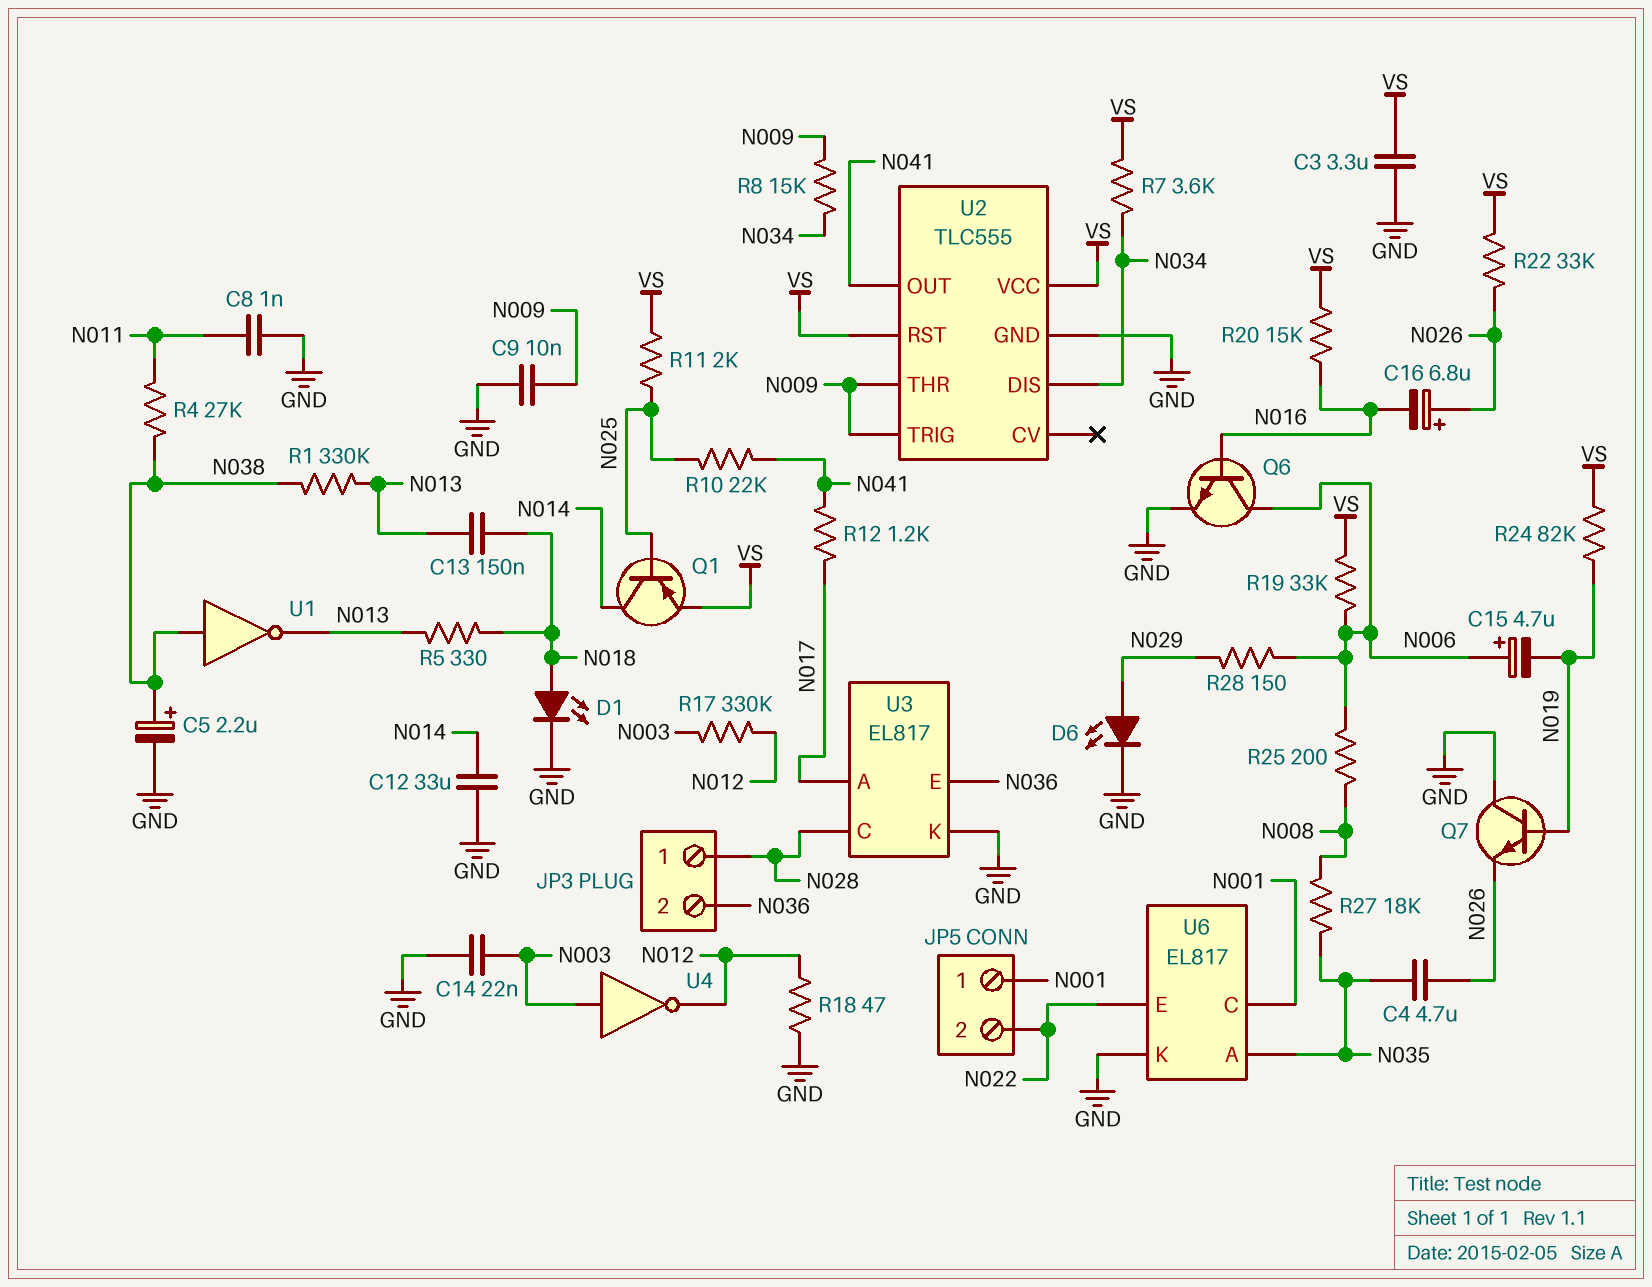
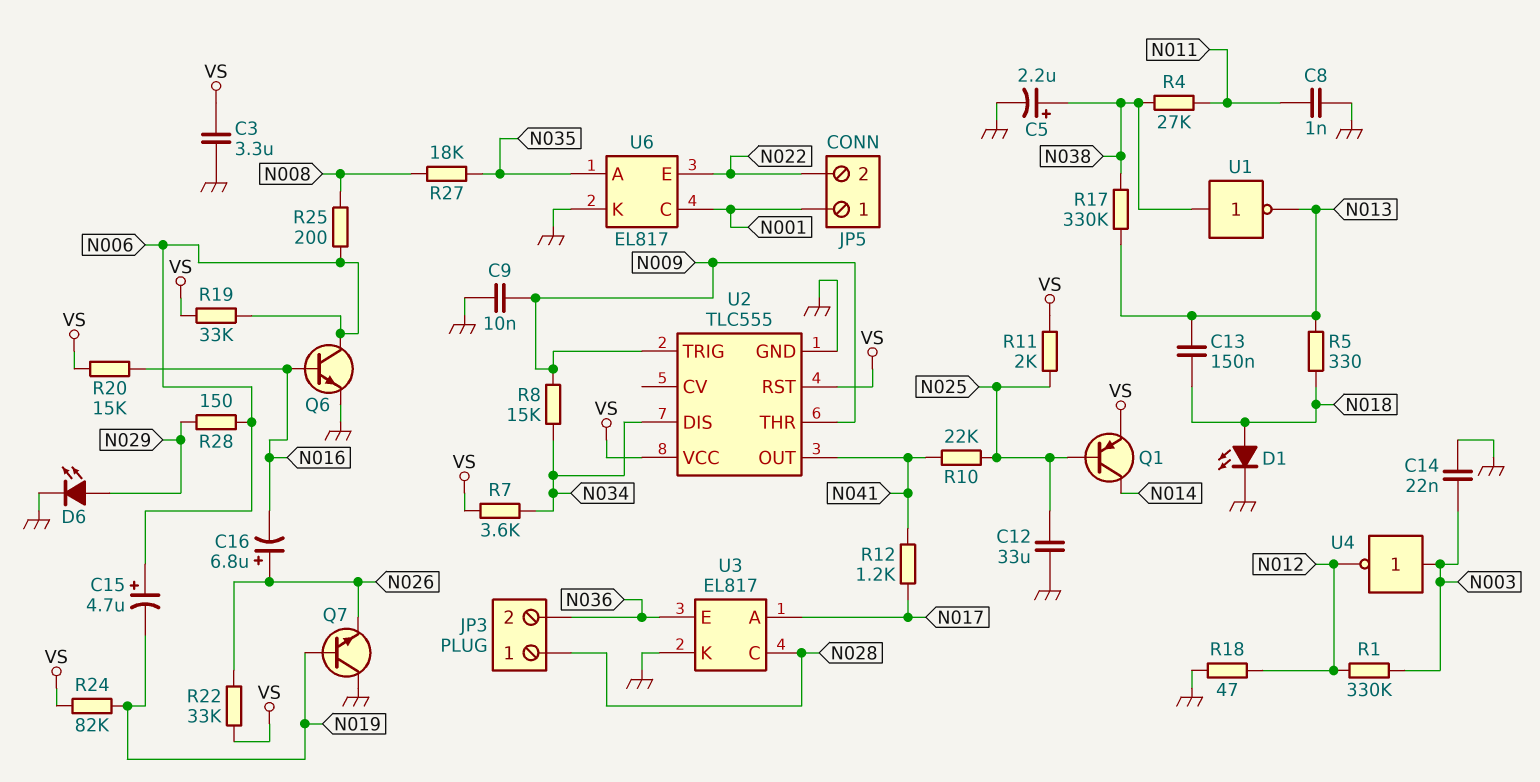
C4: 4.7uF (N026, N035) -> none
C12: 33uF (GND, N014) -> 33uF (GND, N025)
R1: 330k (N013, N038) -> 330k (N003, N012)
R17: 330k (N003, N012) -> 330k (N013, N038)

